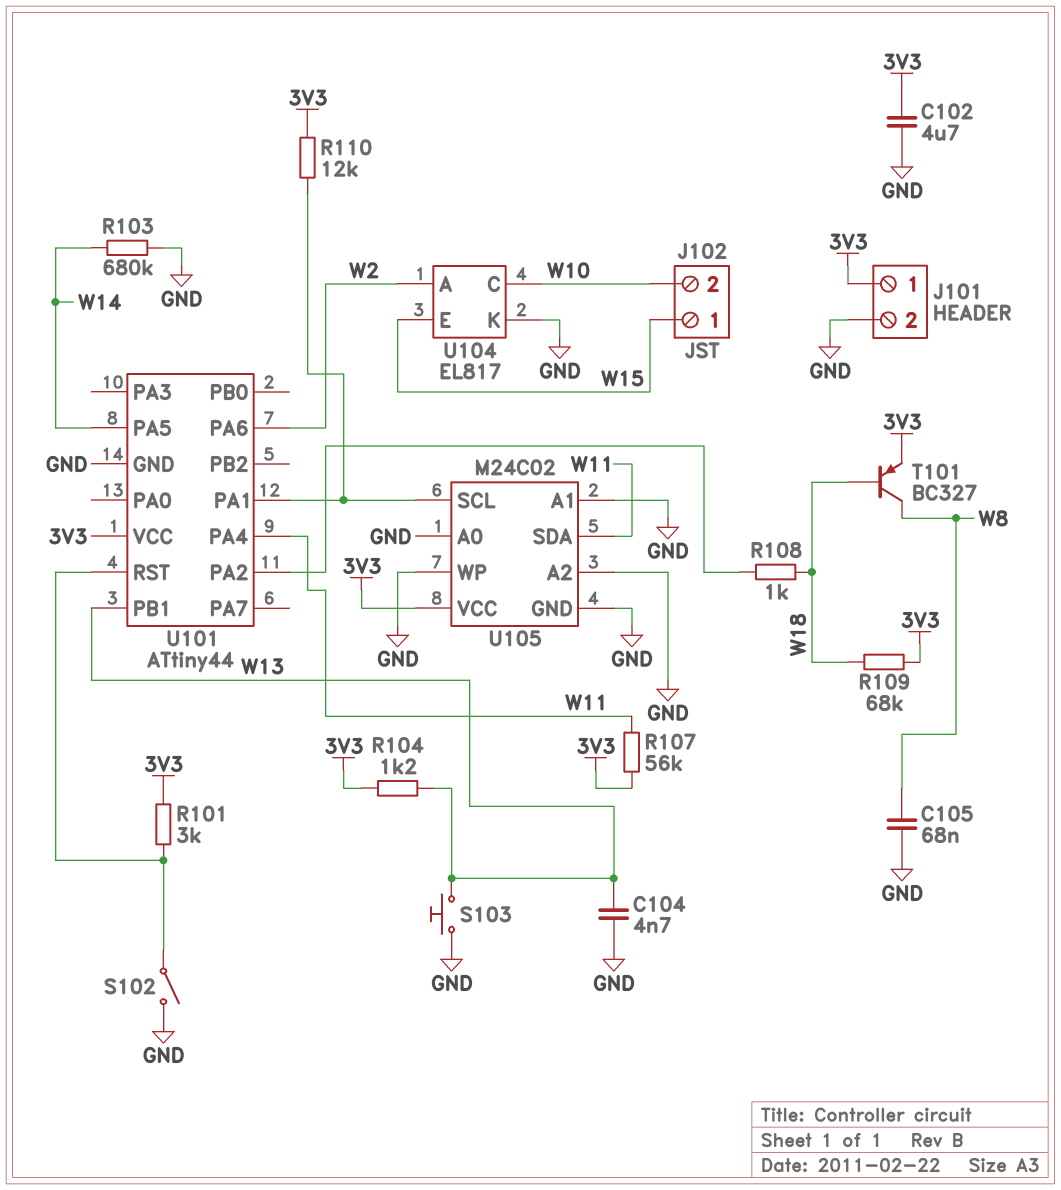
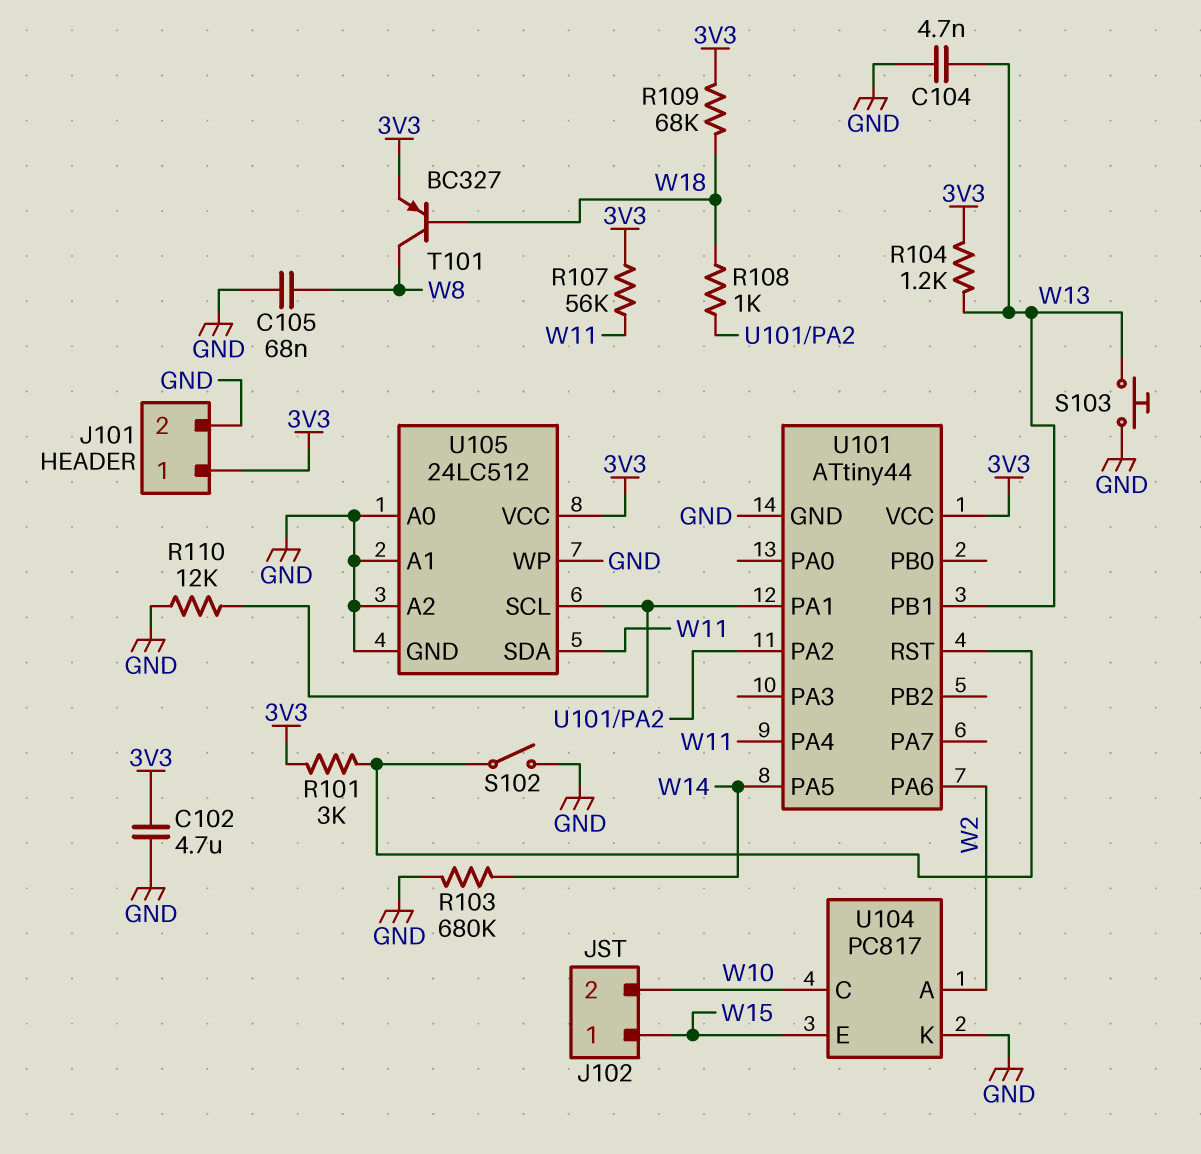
R110: 12k (3V3, U101/PA1) -> 12k (GND, U101/PA1)
U104: EL817 -> PC817
U105: M24C02 -> 24LC512

